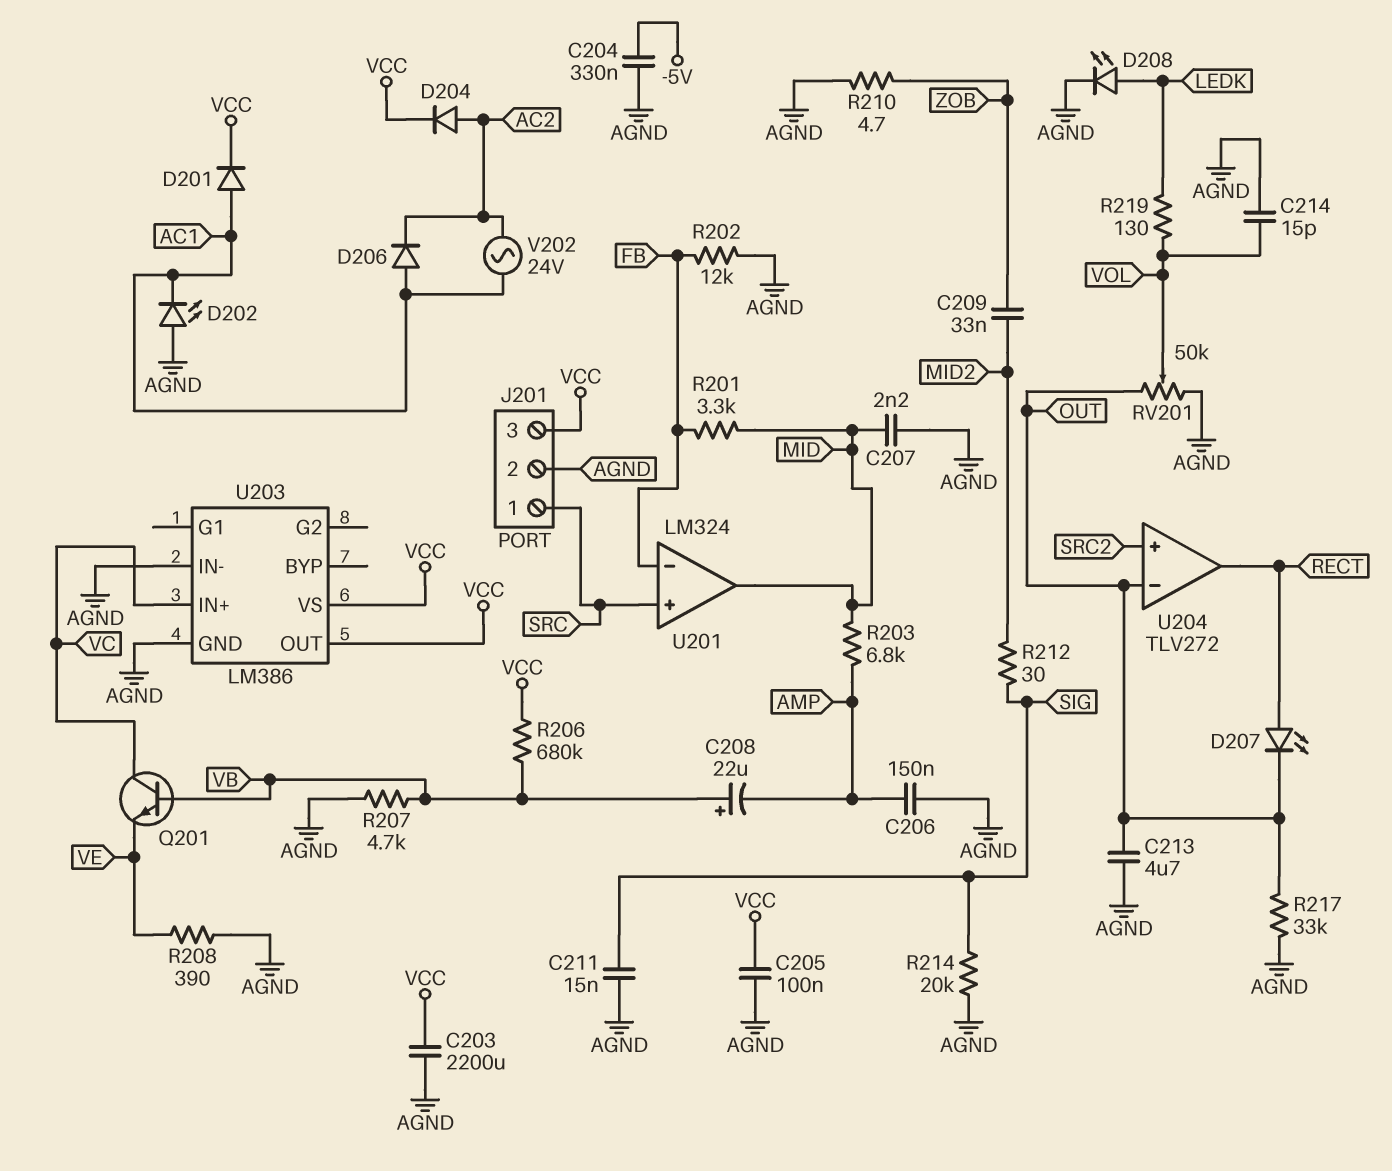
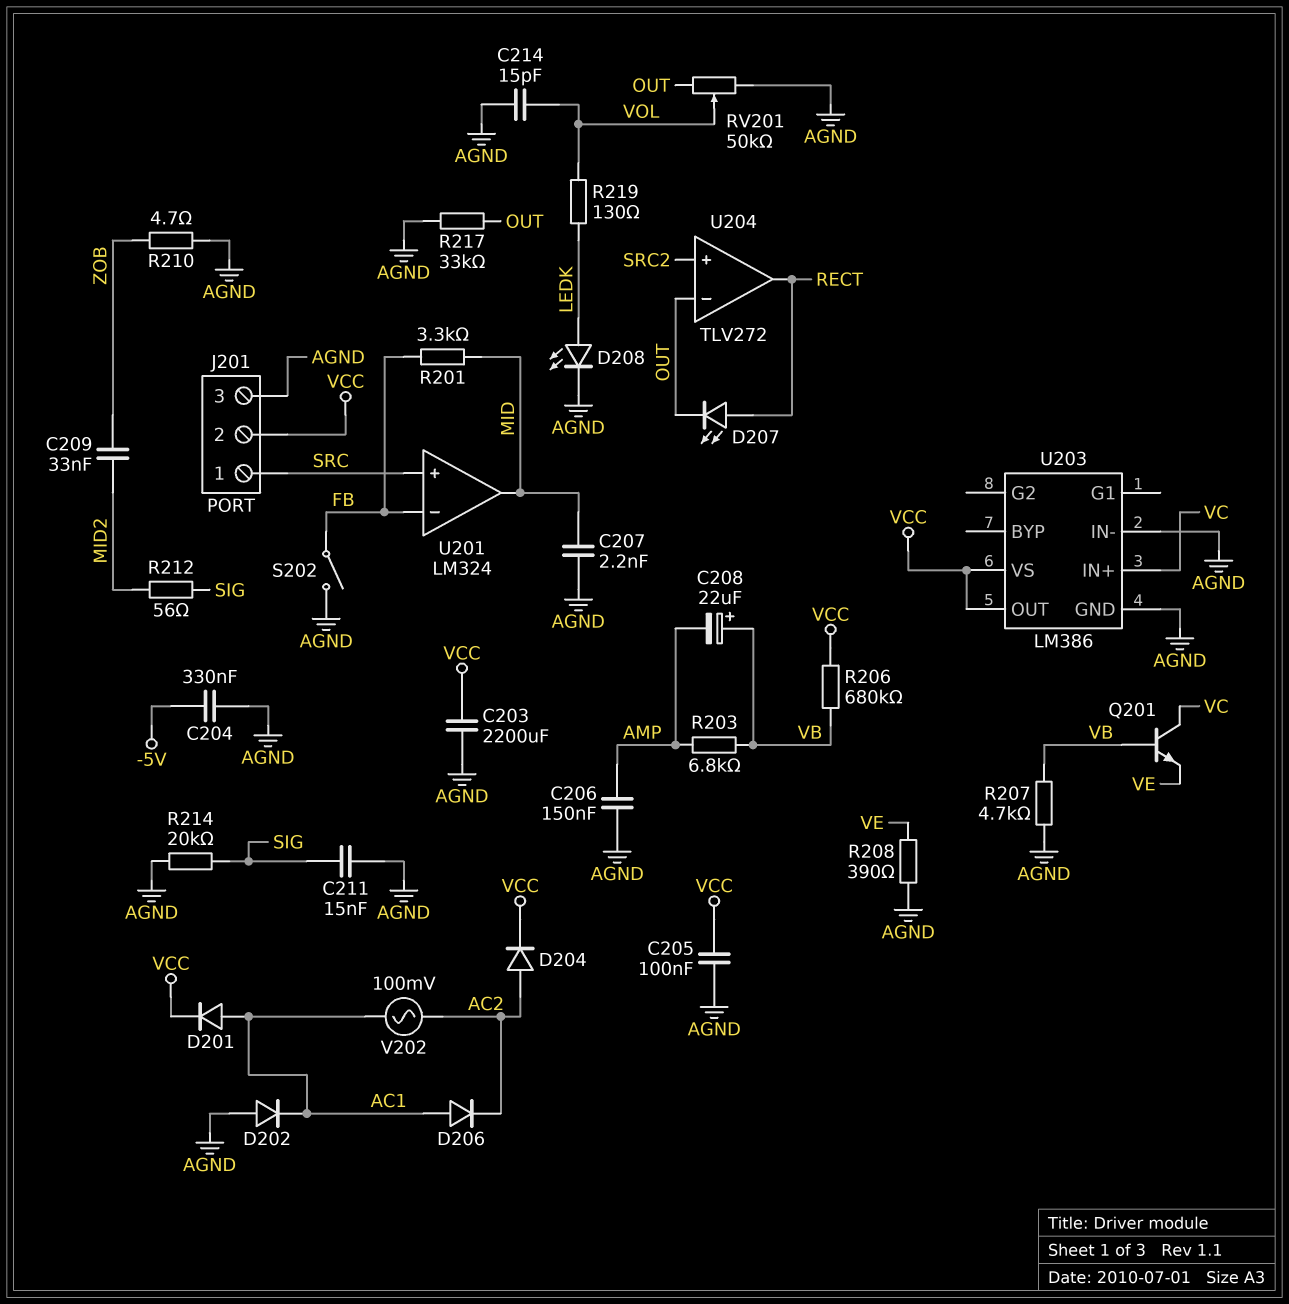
C213: 4.7uF (AGND, OUT) -> none
D202: LED (A AGND, K AC1) -> diode (A AGND, K AC1)
J201 pin 2: AGND -> VCC
J201 pin 3: VCC -> AGND
R202: 12k (AGND, FB) -> none
R203: 6.8k (AMP, MID) -> 6.8k (AMP, VB)
R212: 30 (MID2, SIG) -> 56 (MID2, SIG)
S202: none -> switch (AGND, FB)
V202: AC 24V (AC1, AC2) -> AC 100mV (AC1, AC2)

